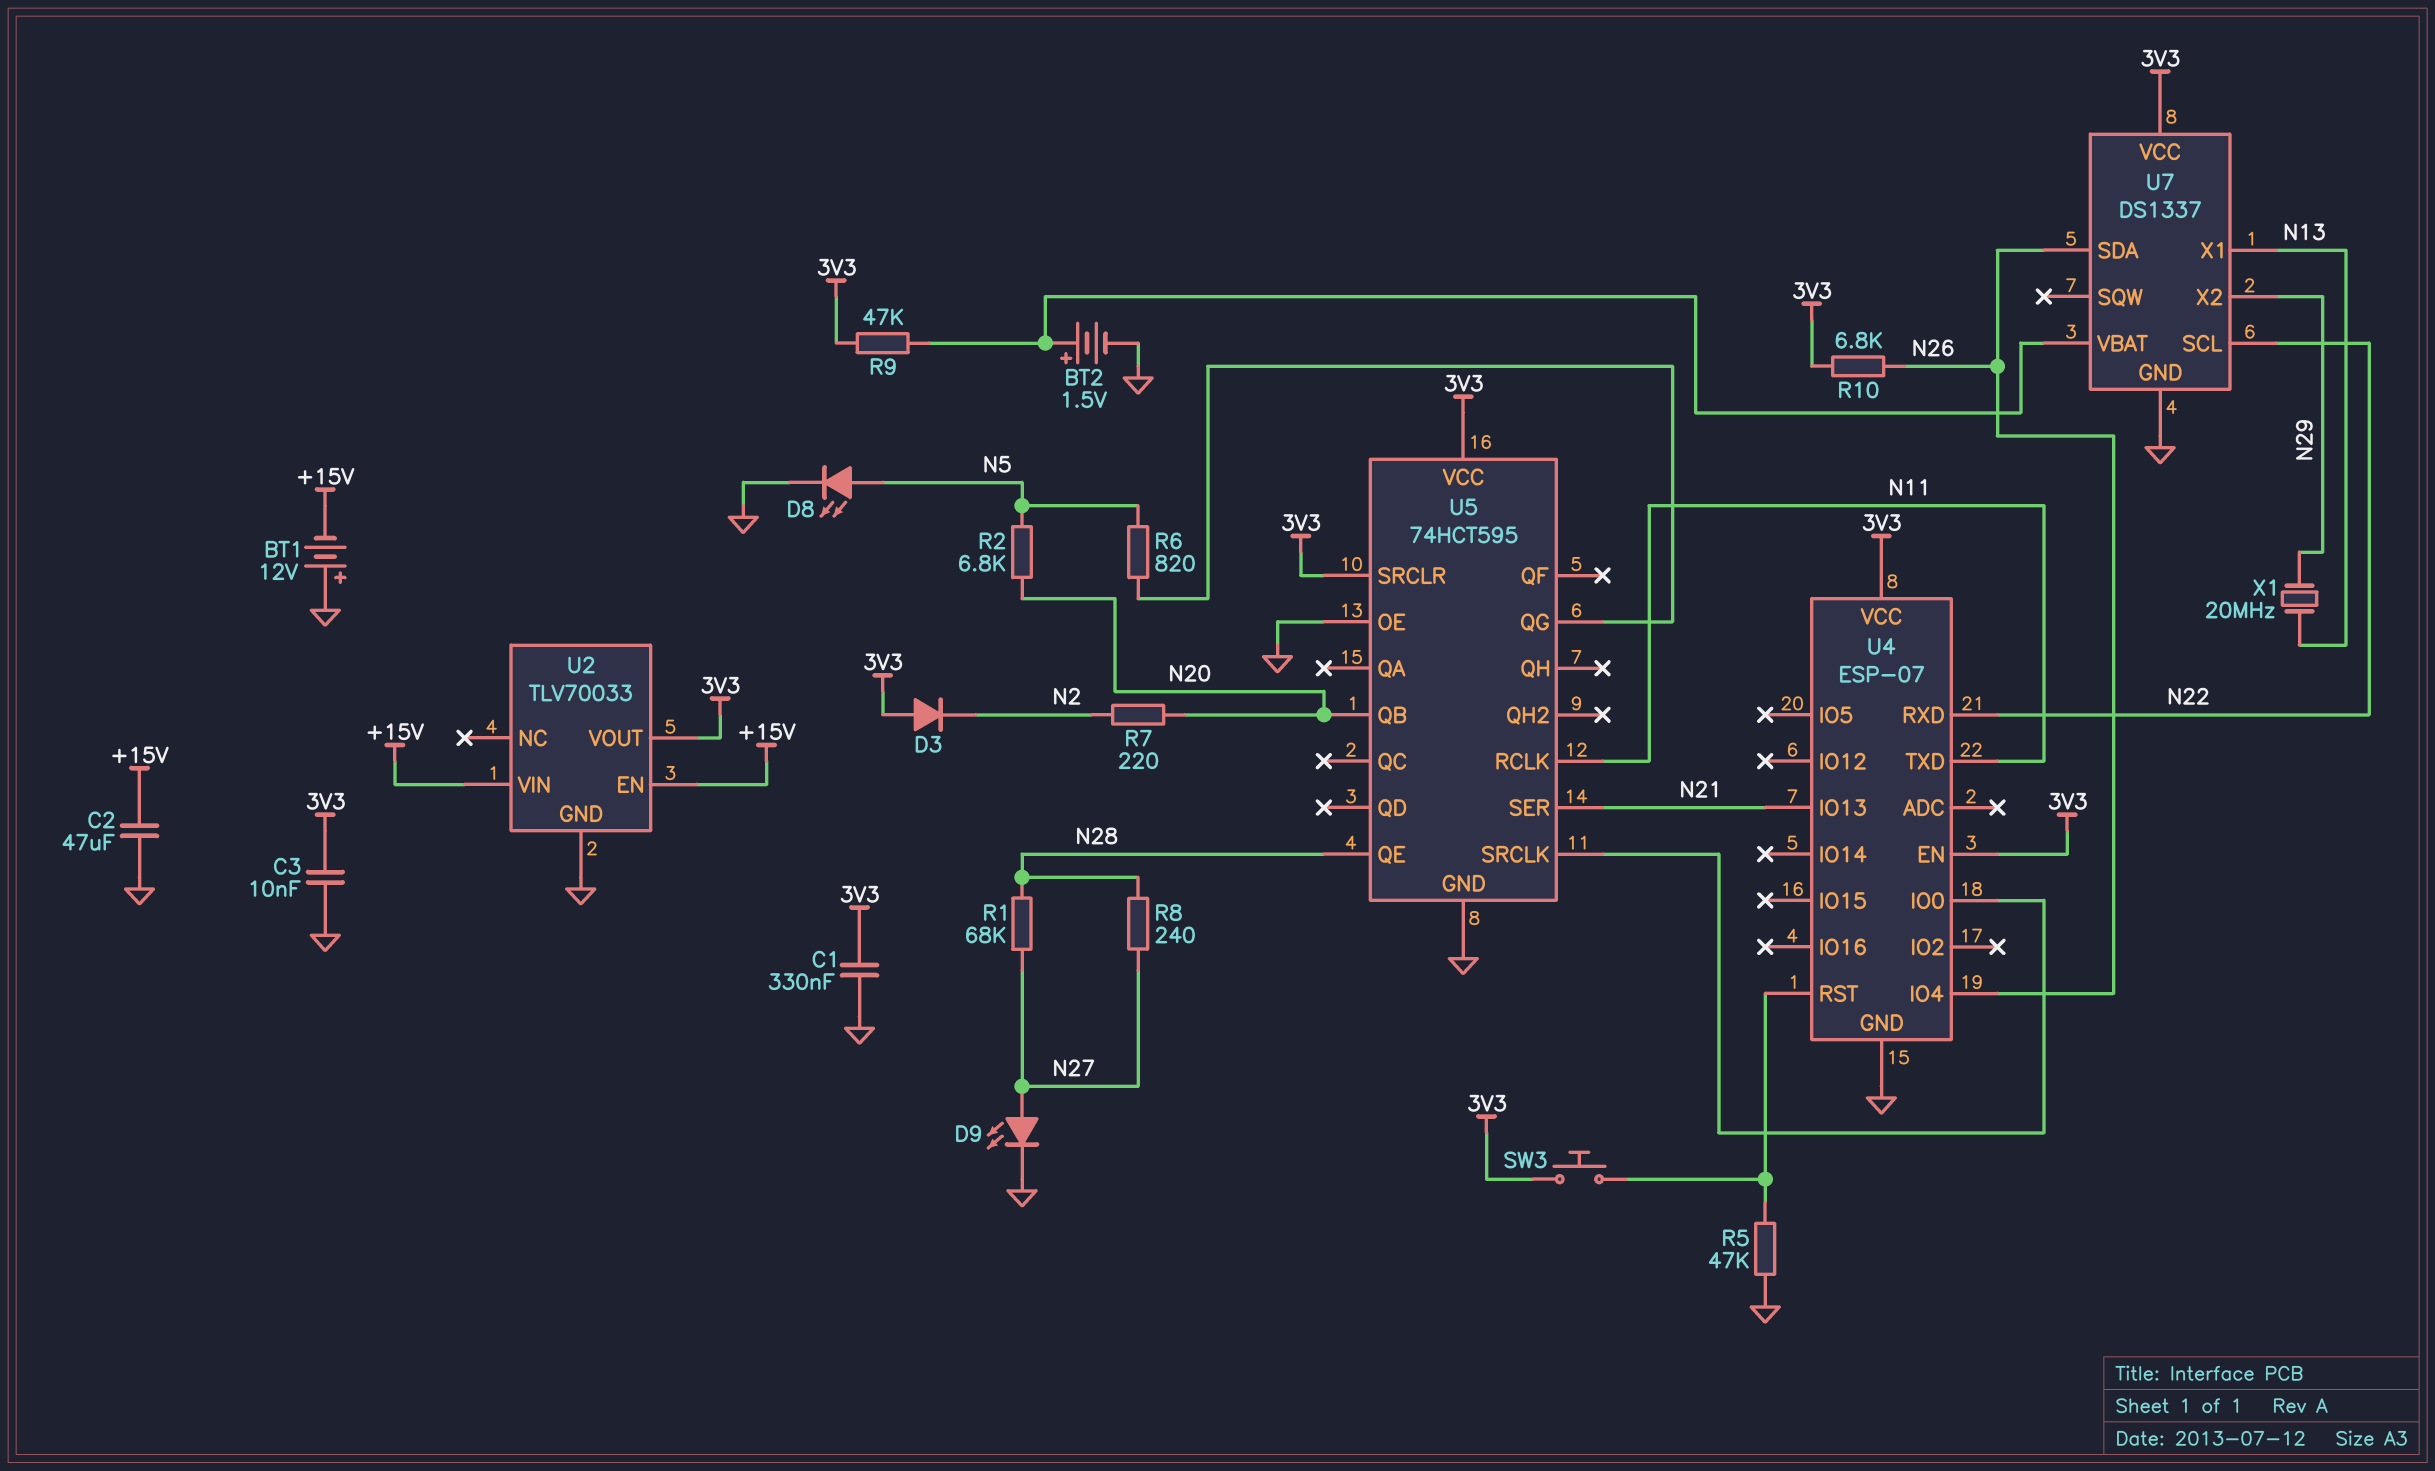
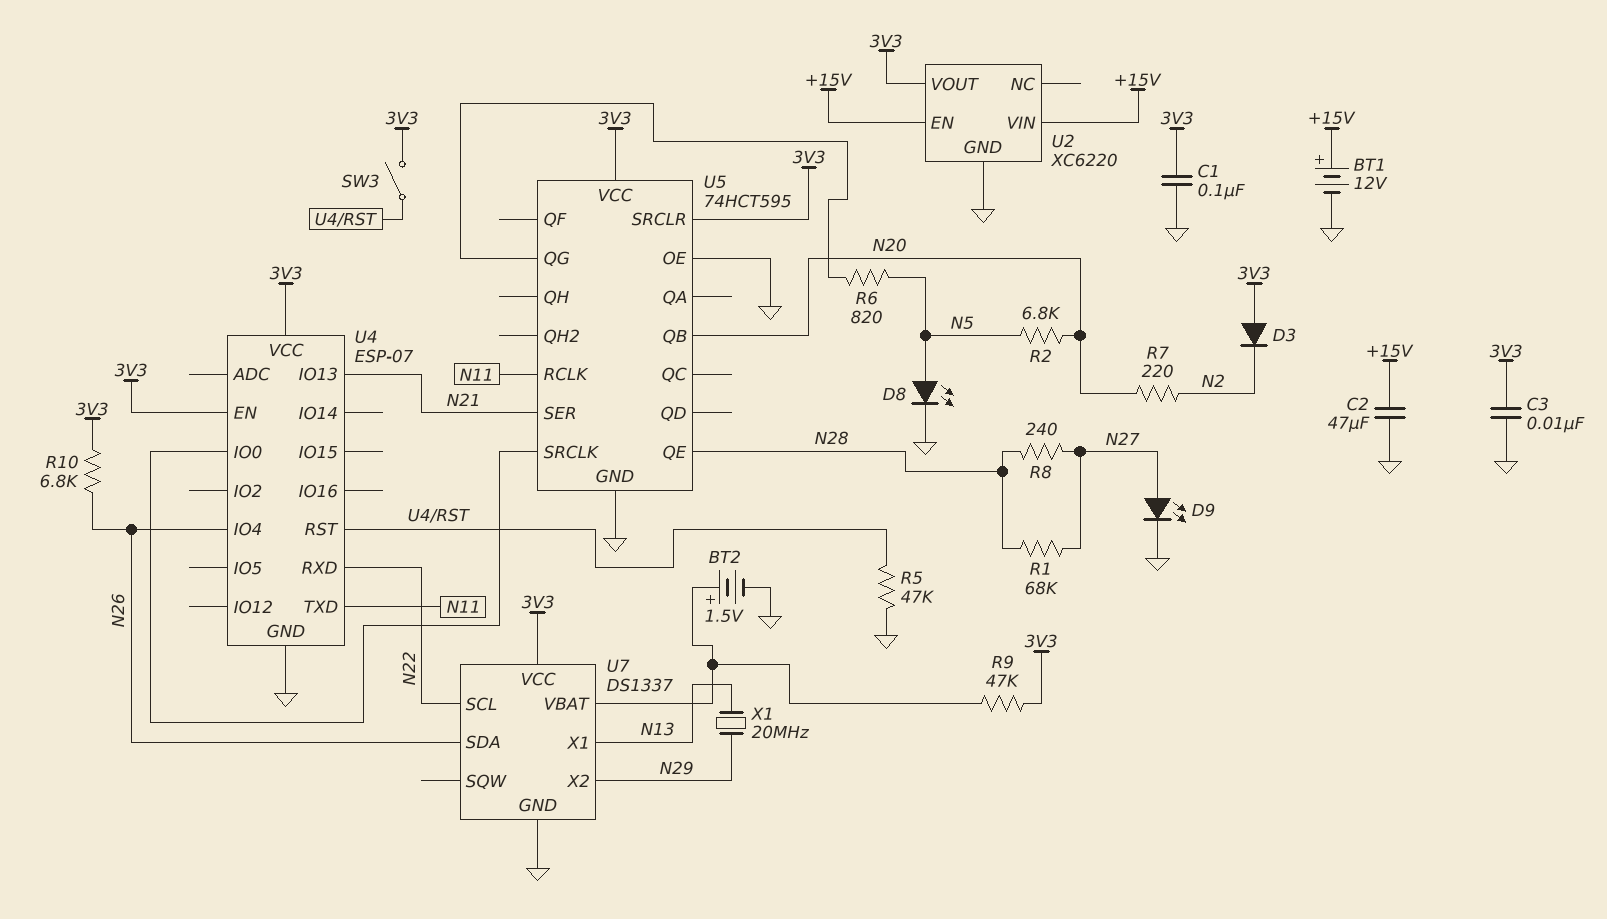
BT1: 12V (plus GND, minus +15V) -> 12V (plus +15V, minus GND)
C1: 330nF (3V3, GND) -> 100nF (3V3, GND)
SW3: button (3V3, U4/RST) -> switch (3V3, U4/RST)
U2: TLV70033 -> XC6220

